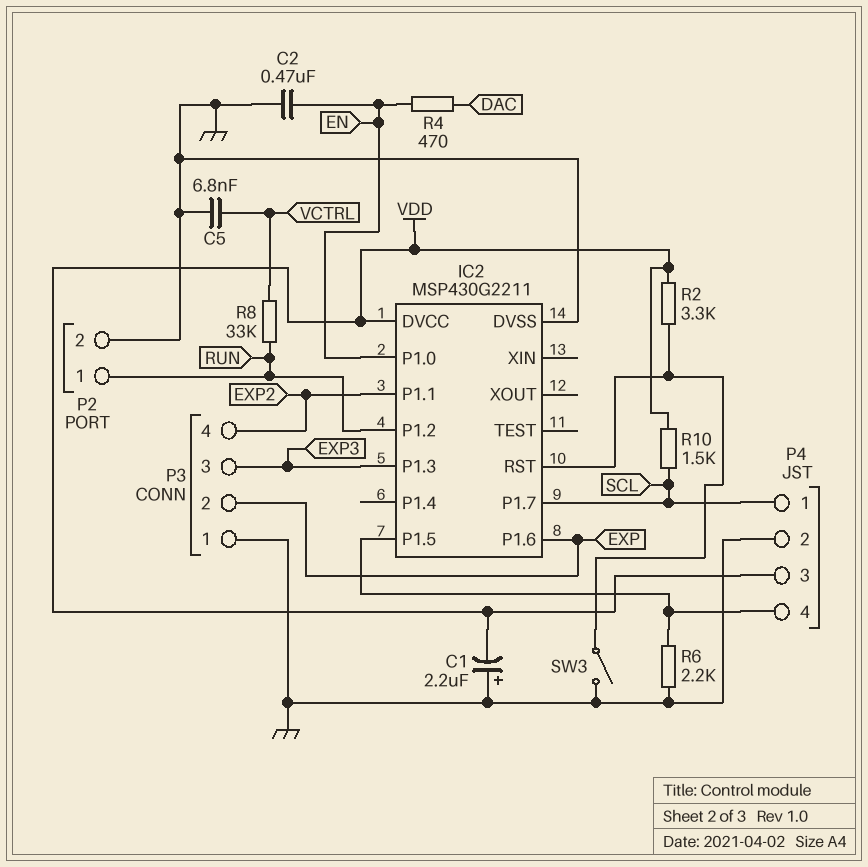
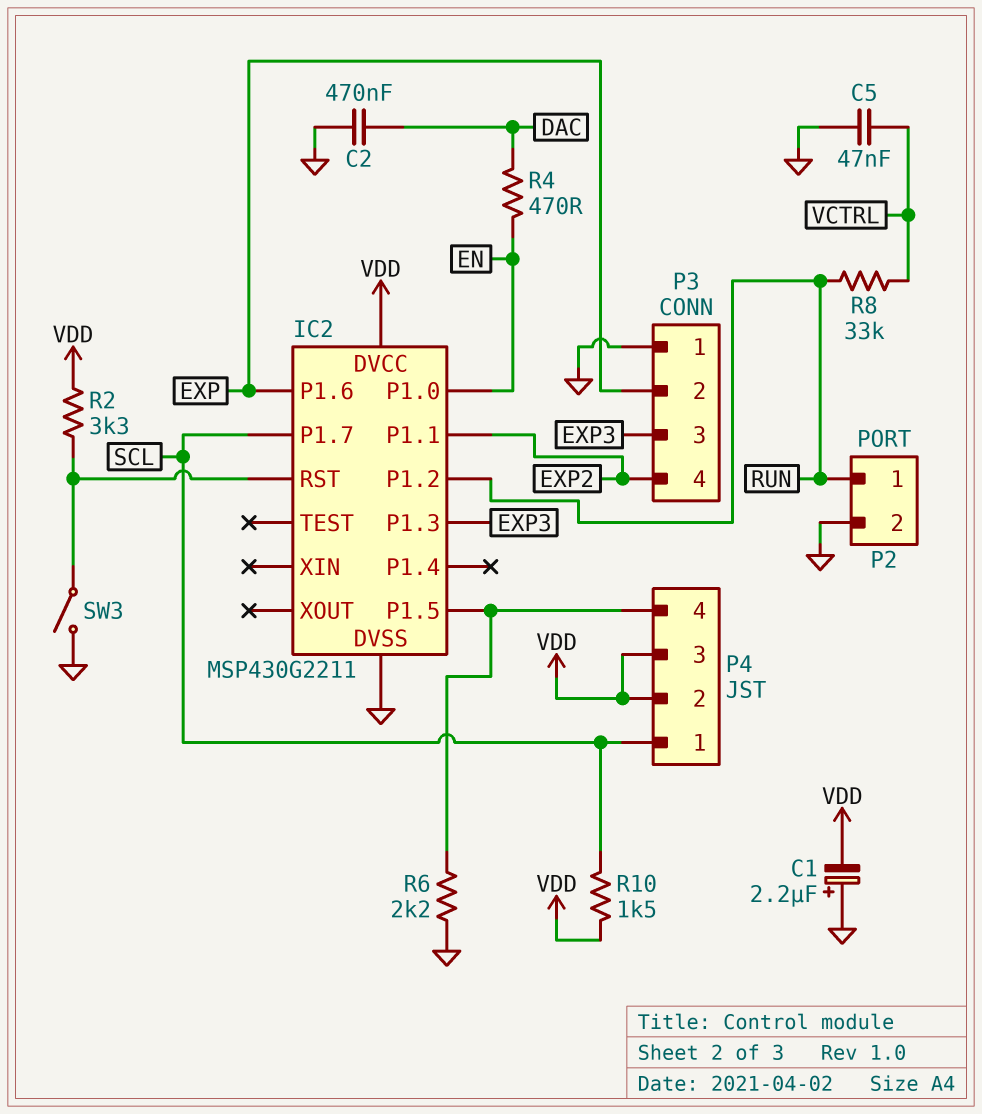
C2: 470nF (EN, GND) -> 470nF (DAC, GND)
C5: 6.8nF (GND, VCTRL) -> 47nF (GND, VCTRL)
P4 pin 2: GND -> VDD

